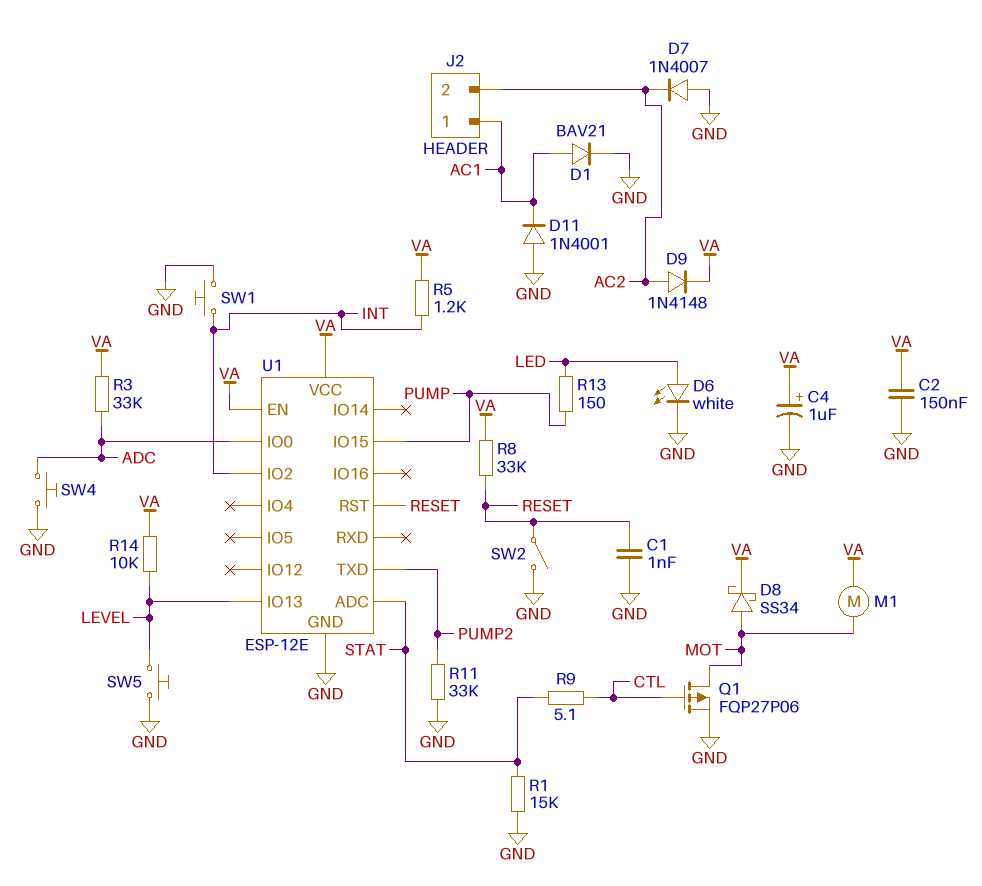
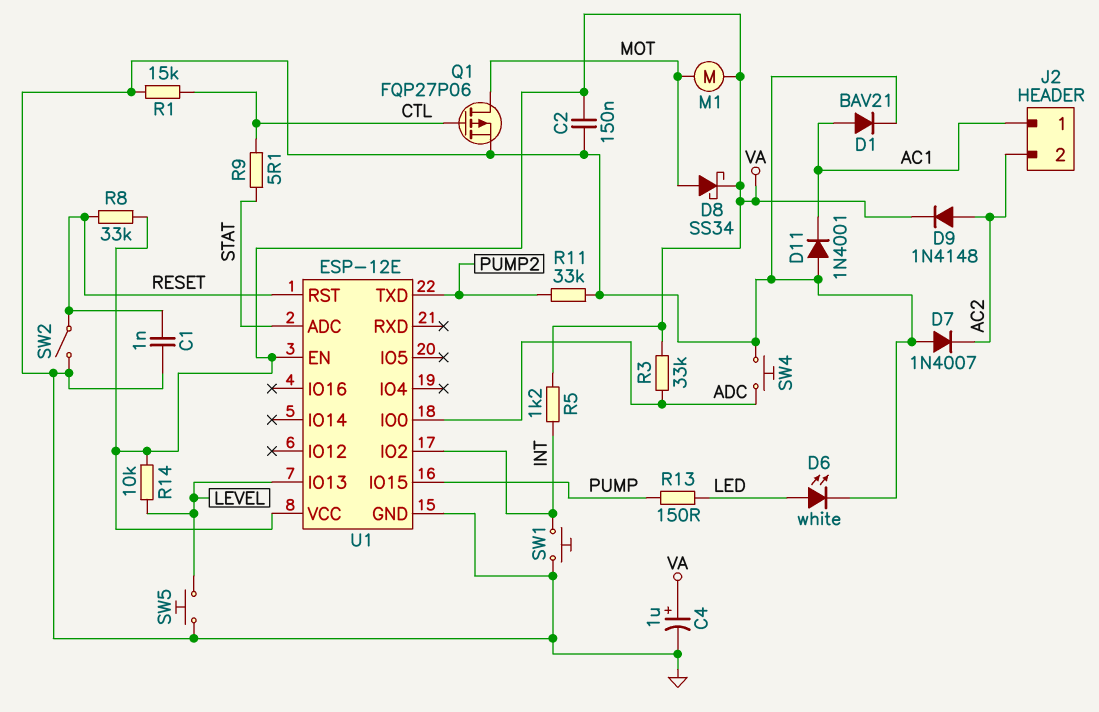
R1: 15k (GND, STAT) -> 15k (CTL, GND)

